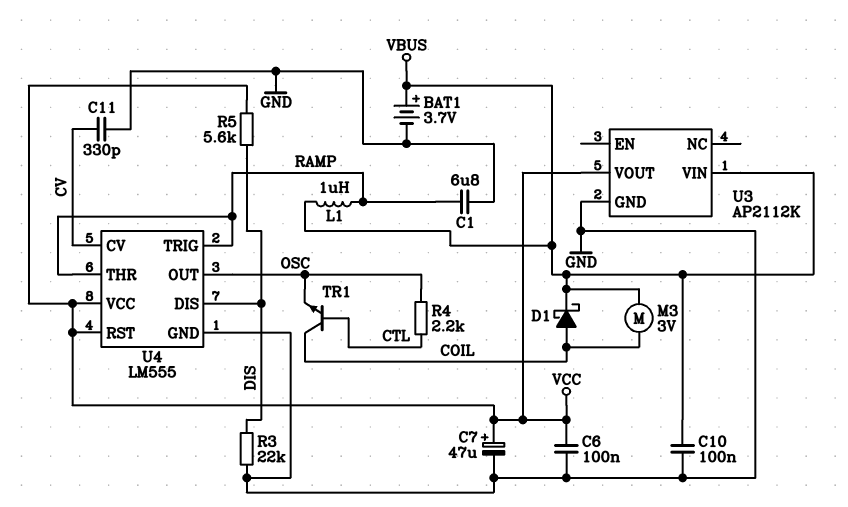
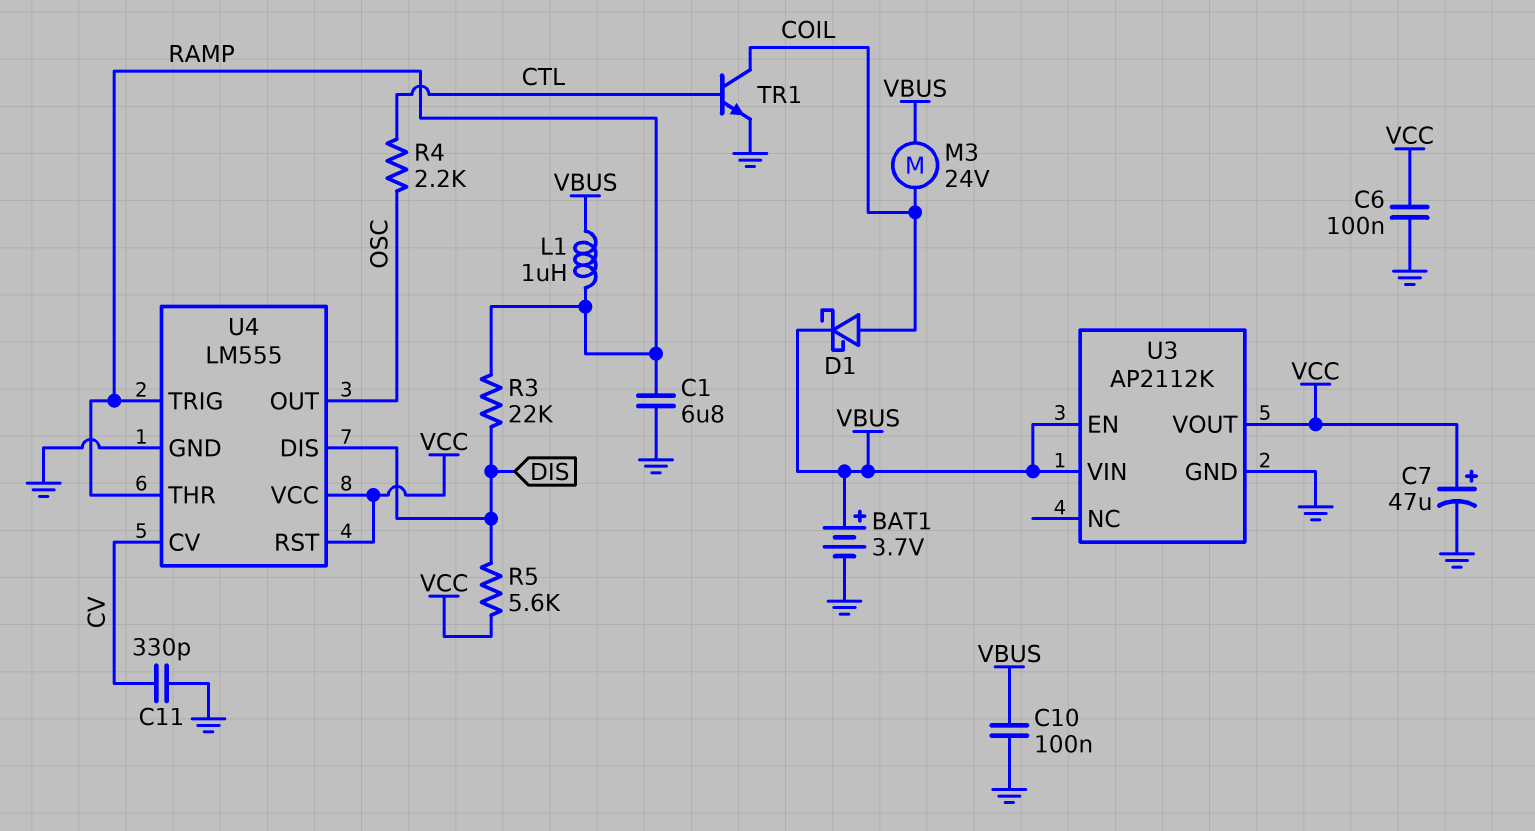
M3: motor 3V (COIL, VBUS) -> motor 24V (COIL, VBUS)
R3: 22k (DIS, GND) -> 22k (DIS, RAMP)
TR1: NPN (B CTL, C COIL, E OSC) -> NPN (B CTL, C COIL, E GND)
U3 pin EN: none -> VBUS

